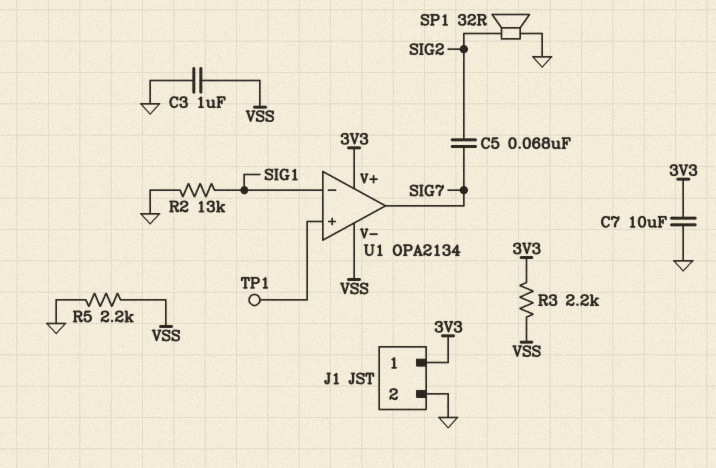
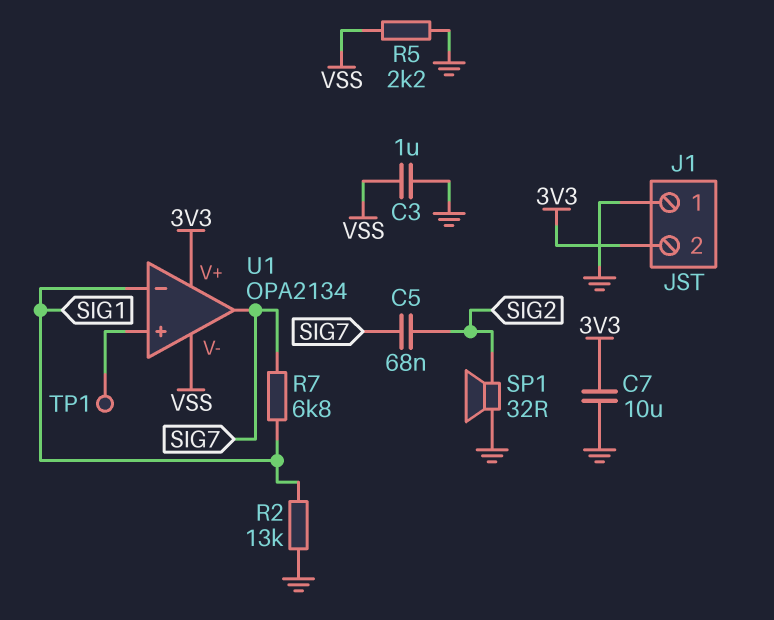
J1 pin 1: 3V3 -> GND
J1 pin 2: GND -> 3V3
R3: 2.2k (3V3, VSS) -> none
R7: none -> 6.8k (SIG1, SIG7)

